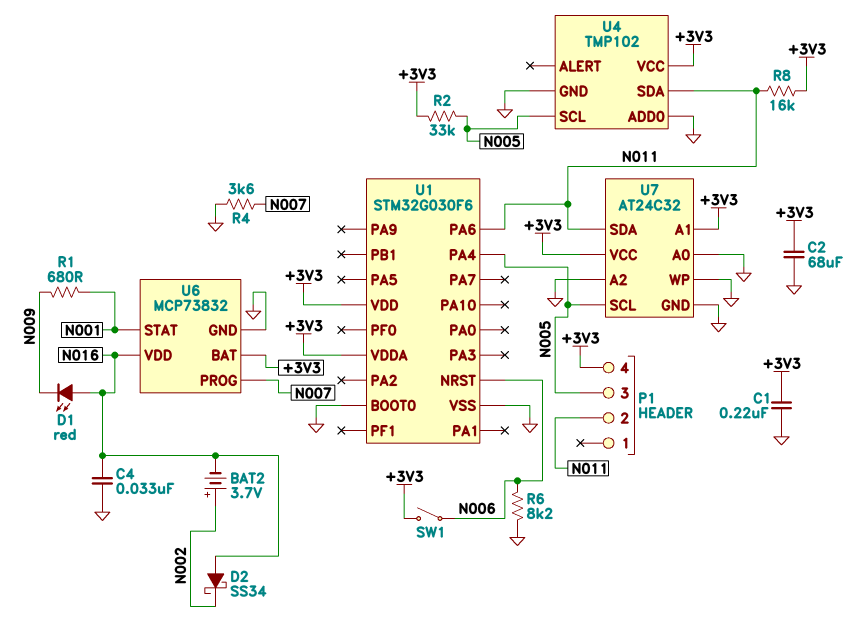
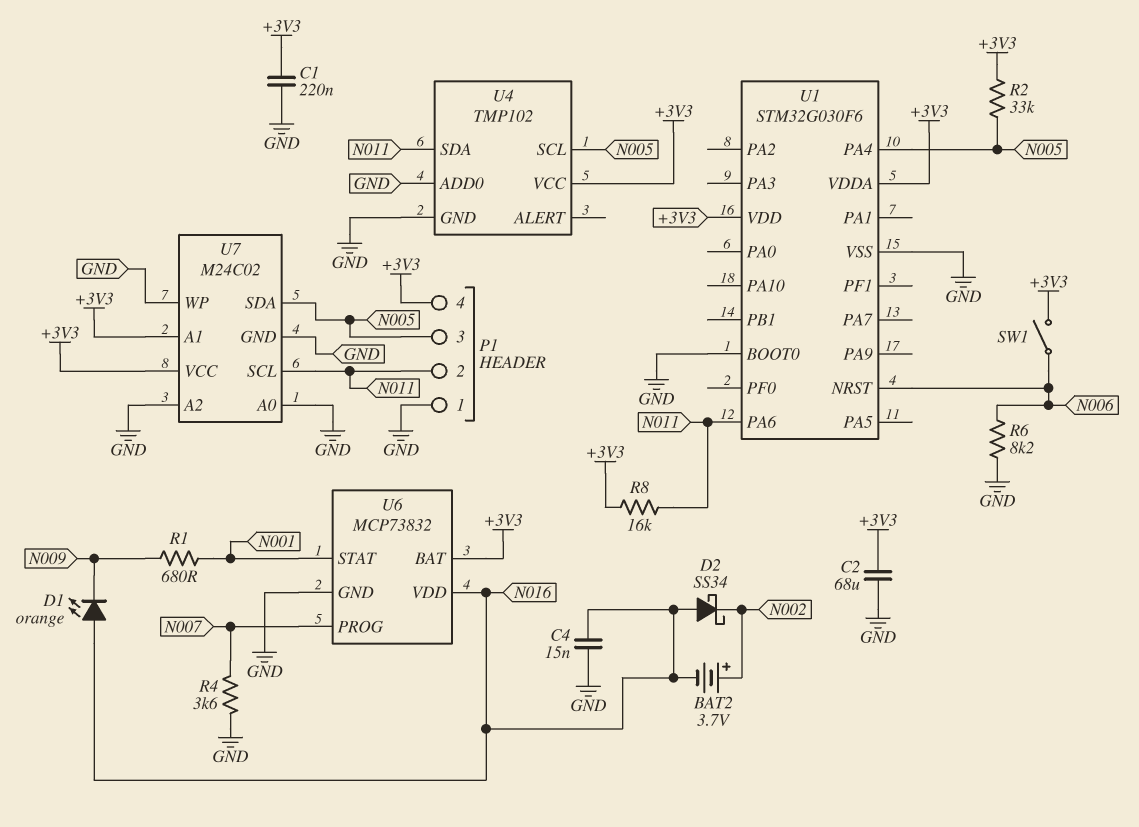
C4: 33nF (GND, N016) -> 15nF (GND, N016)
D1: LED red (A N016, K N009) -> LED orange (A N016, K N009)
P1 pin 1: none -> GND
U7: AT24C32 -> M24C02
U7 pin SCL: N005 -> N011
U7 pin SDA: N011 -> N005

